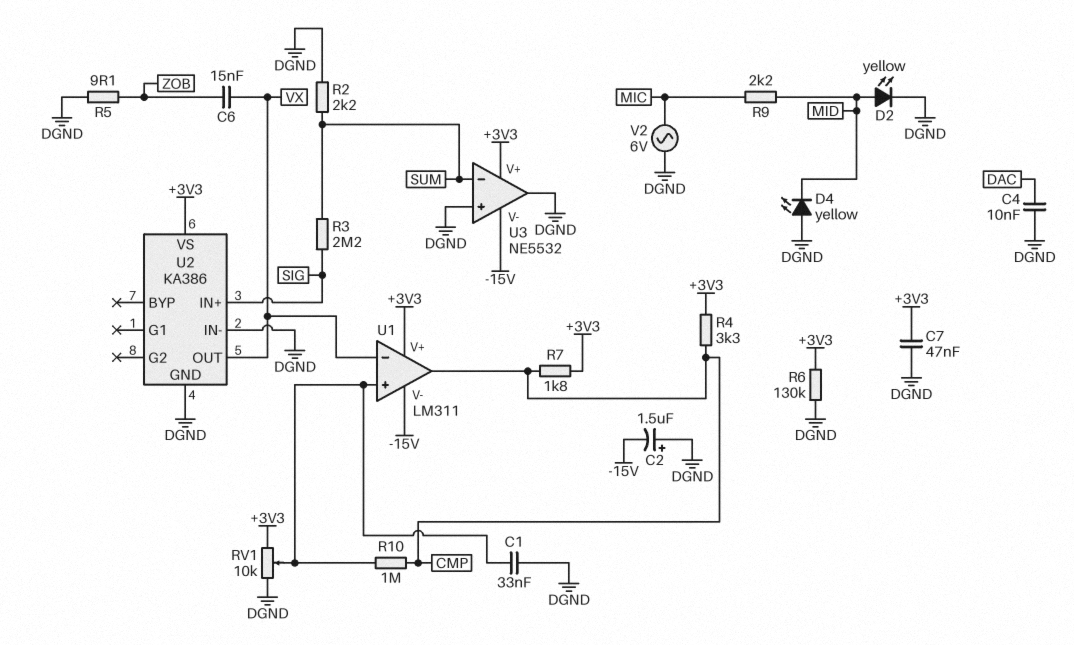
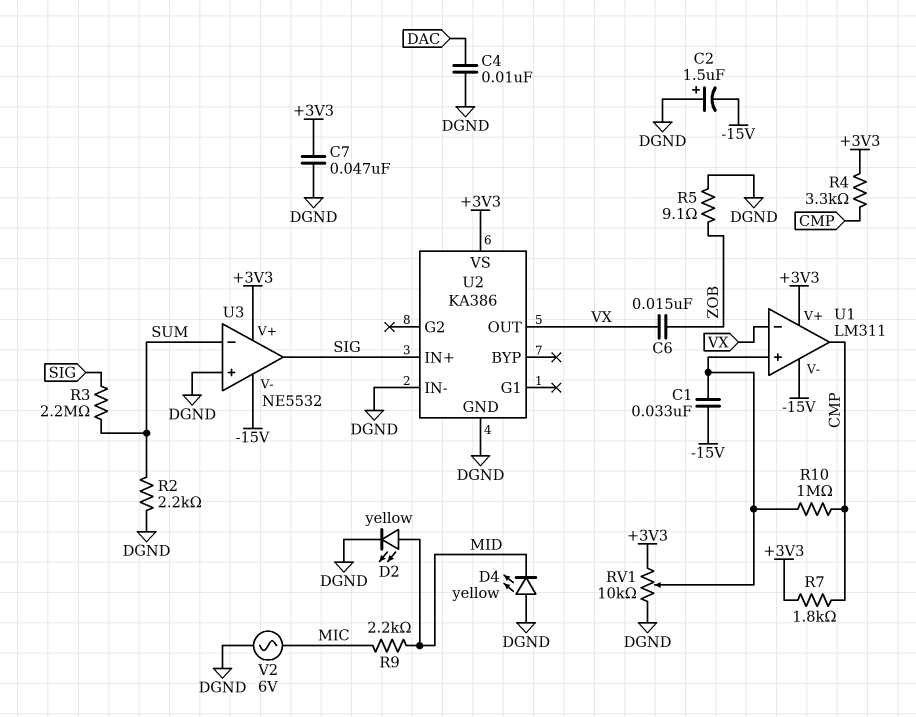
C1: 33nF (DGND, U1/in+) -> 33nF (-15V, U1/in+)
R6: 130k (+3V3, DGND) -> none
U3 pin out: DGND -> SIG

